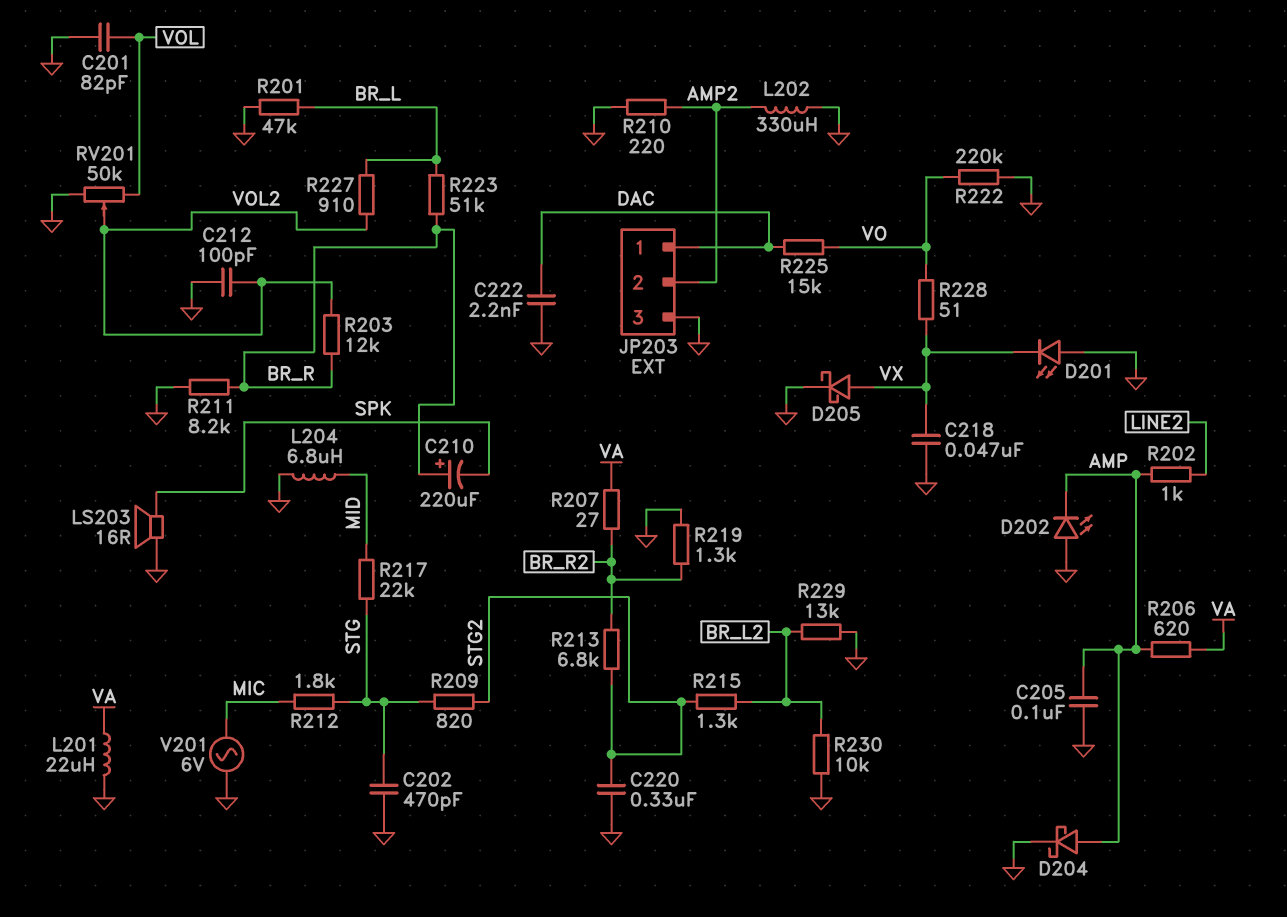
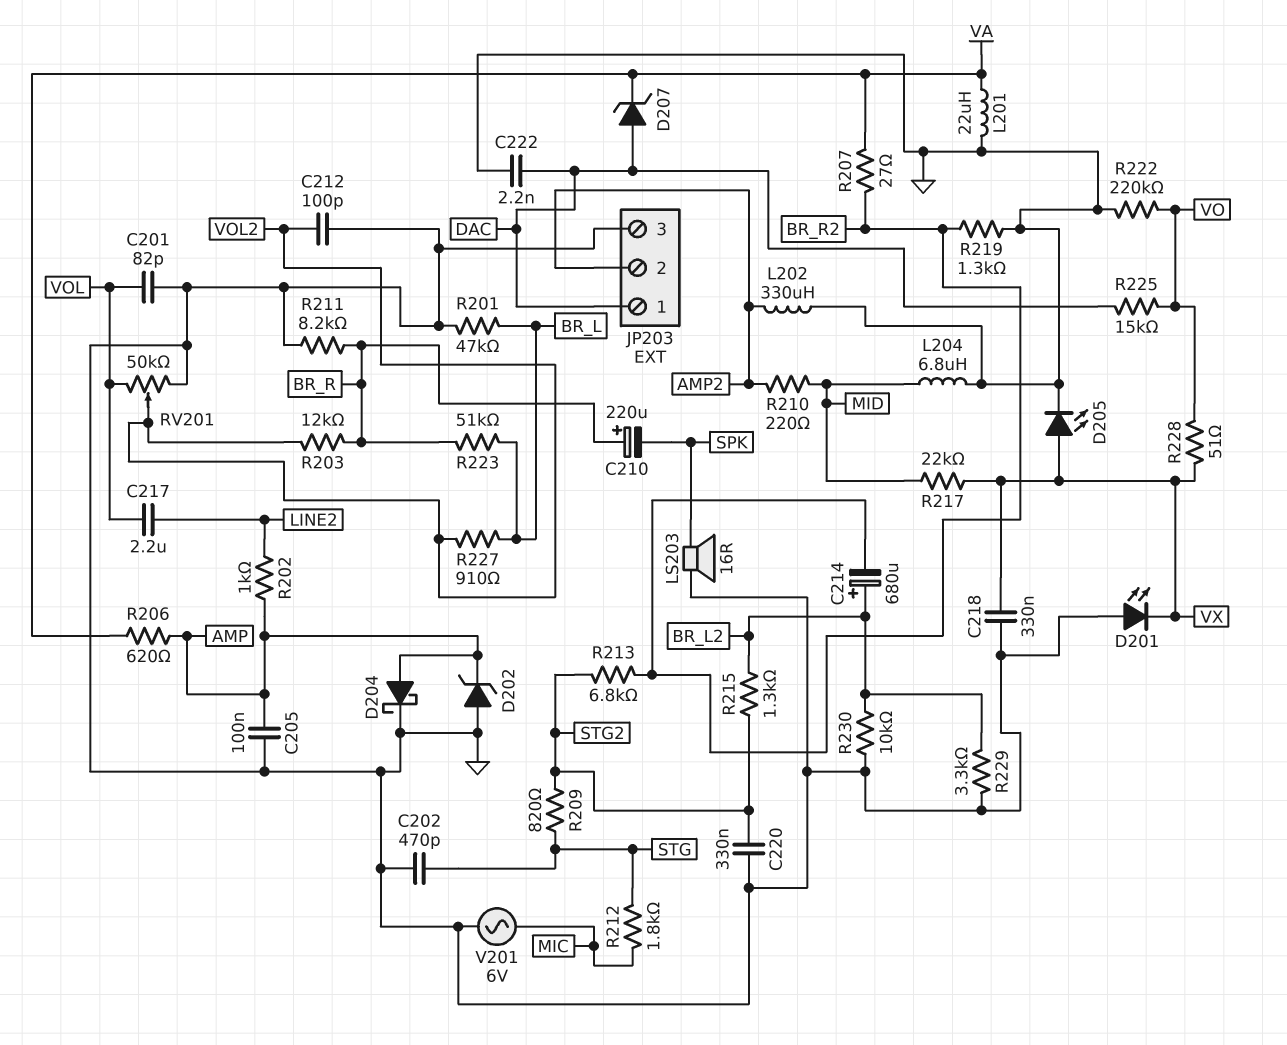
C214: none -> 680uF (plus BR_L2, minus BR_R2)
C217: none -> 2.2uF (LINE2, VOL)
C218: 47nF (GND, VX) -> 330nF (GND, VX)
D202: LED (A GND, K AMP) -> zener (A GND, K AMP)
D205: schottky (A VX, K GND) -> LED (A VX, K GND)
D207: none -> zener (A DAC, K VA)
R210: 220 (AMP2, GND) -> 220 (AMP2, MID)
R217: 22k (MID, STG) -> 22k (MID, VX)
R229: 13k (BR_L2, GND) -> 3.3k (BR_L2, GND)

